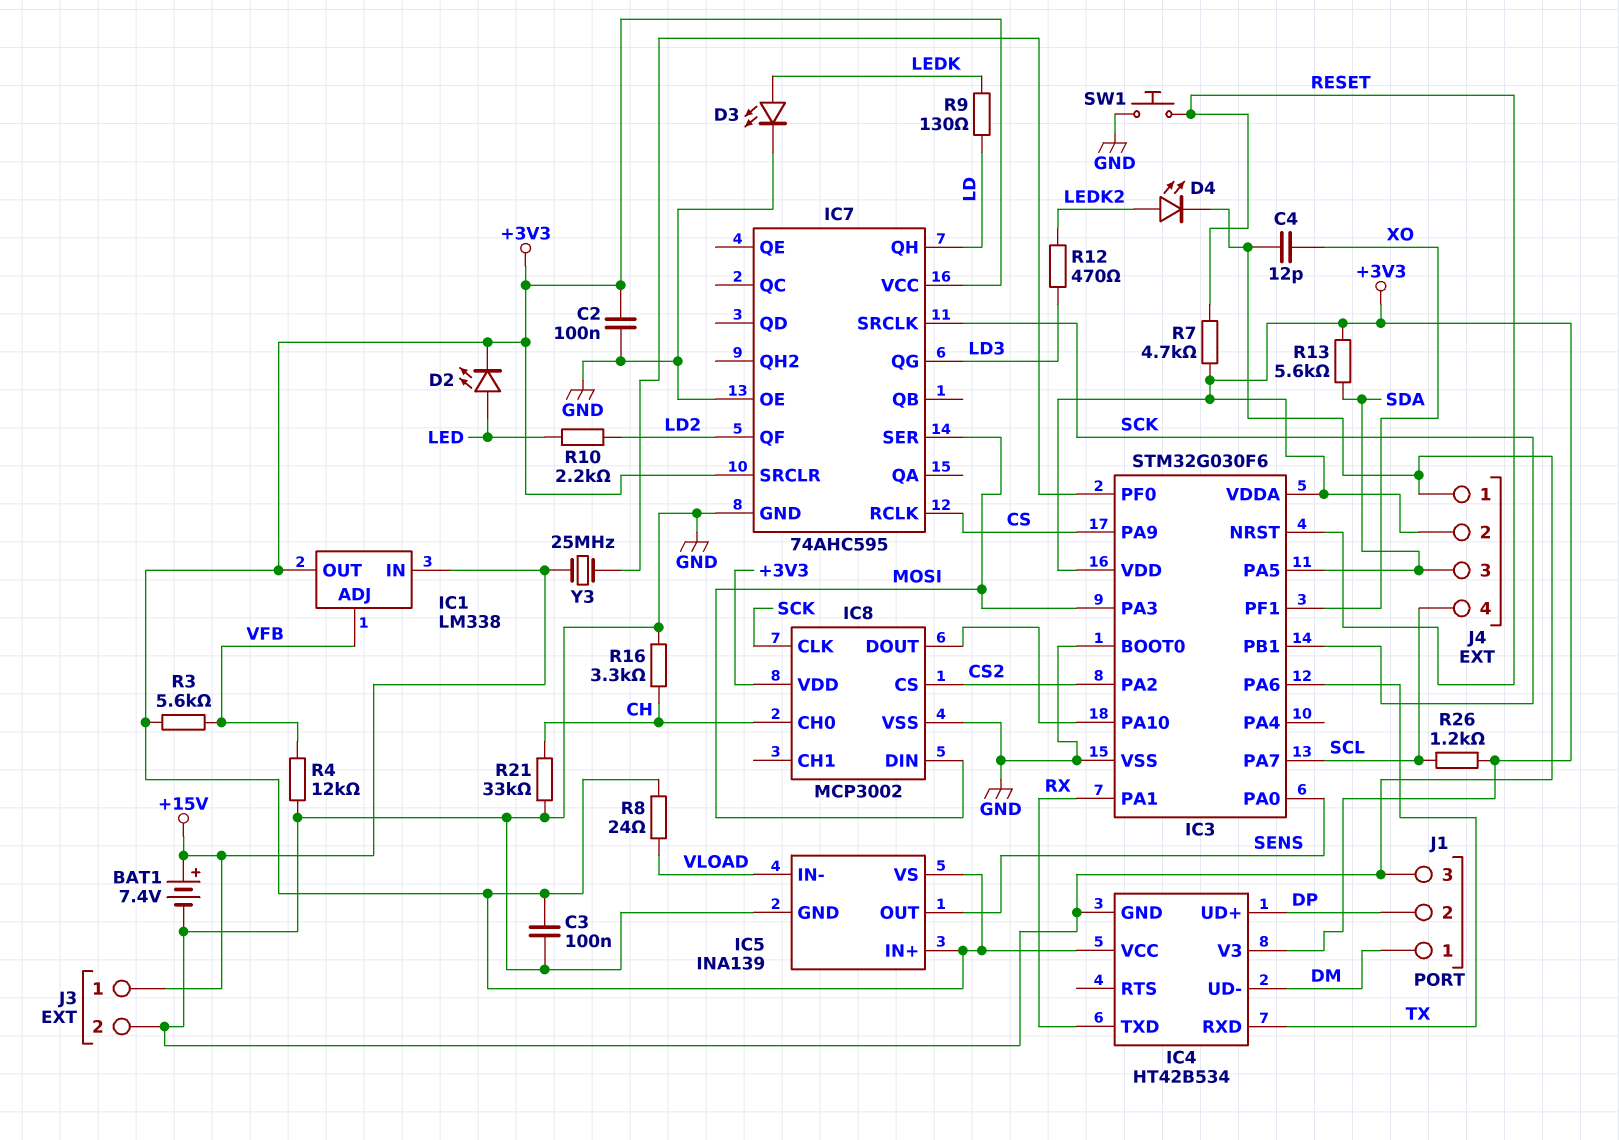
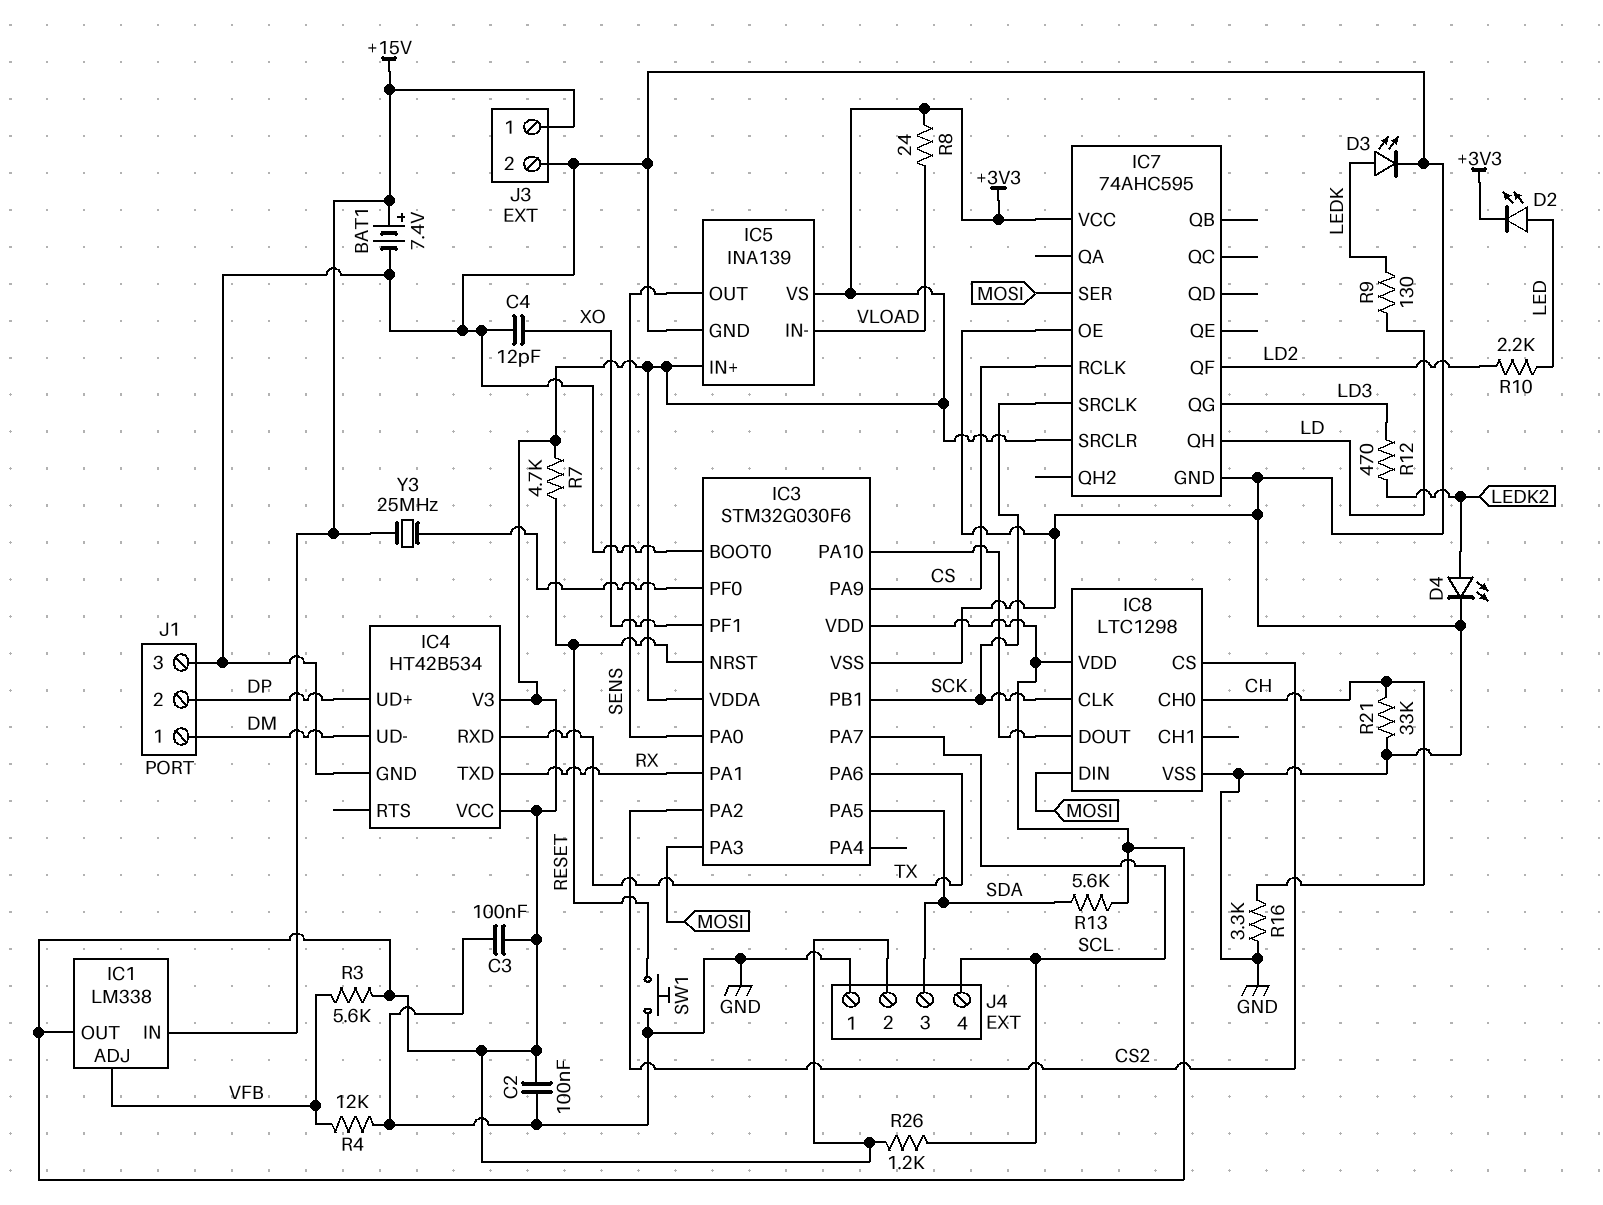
IC8: MCP3002 -> LTC1298

